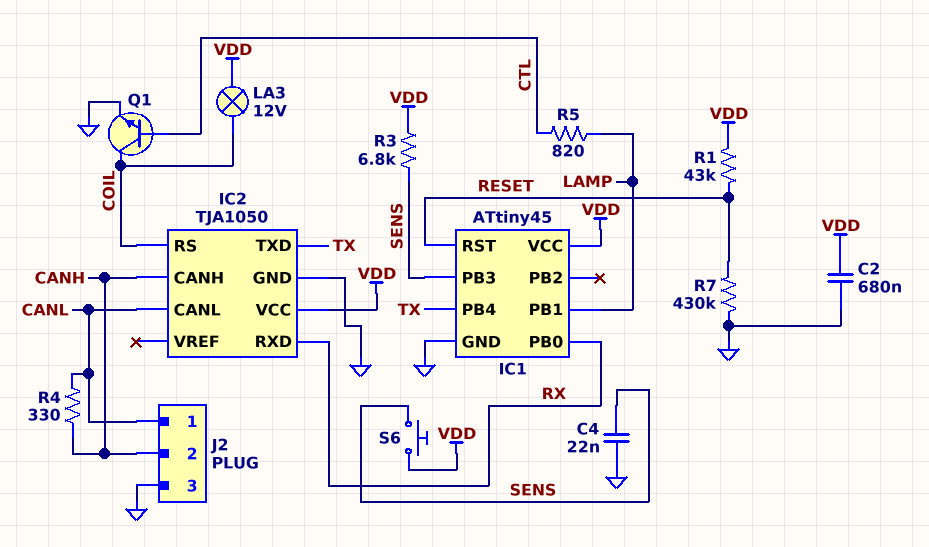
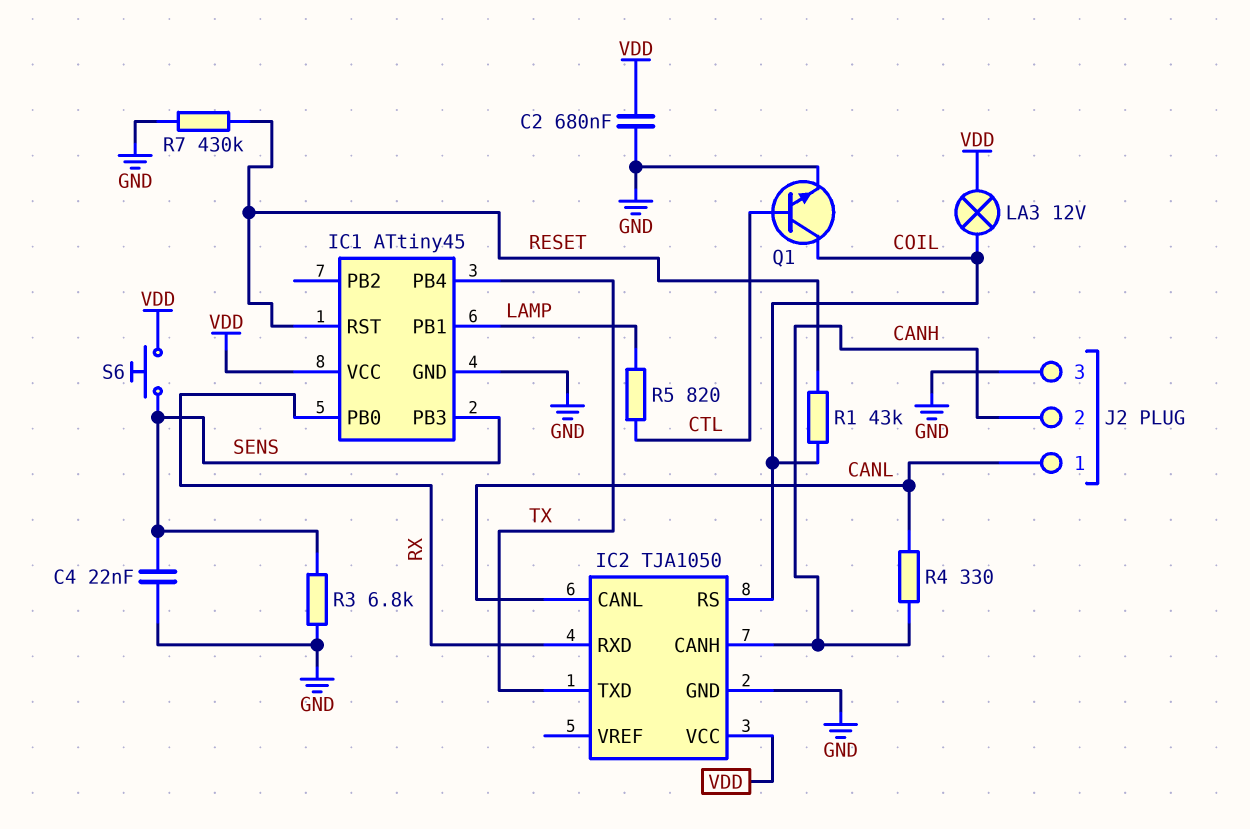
R1: 43k (RESET, VDD) -> 43k (COIL, RESET)
R3: 6.8k (SENS, VDD) -> 6.8k (GND, SENS)

